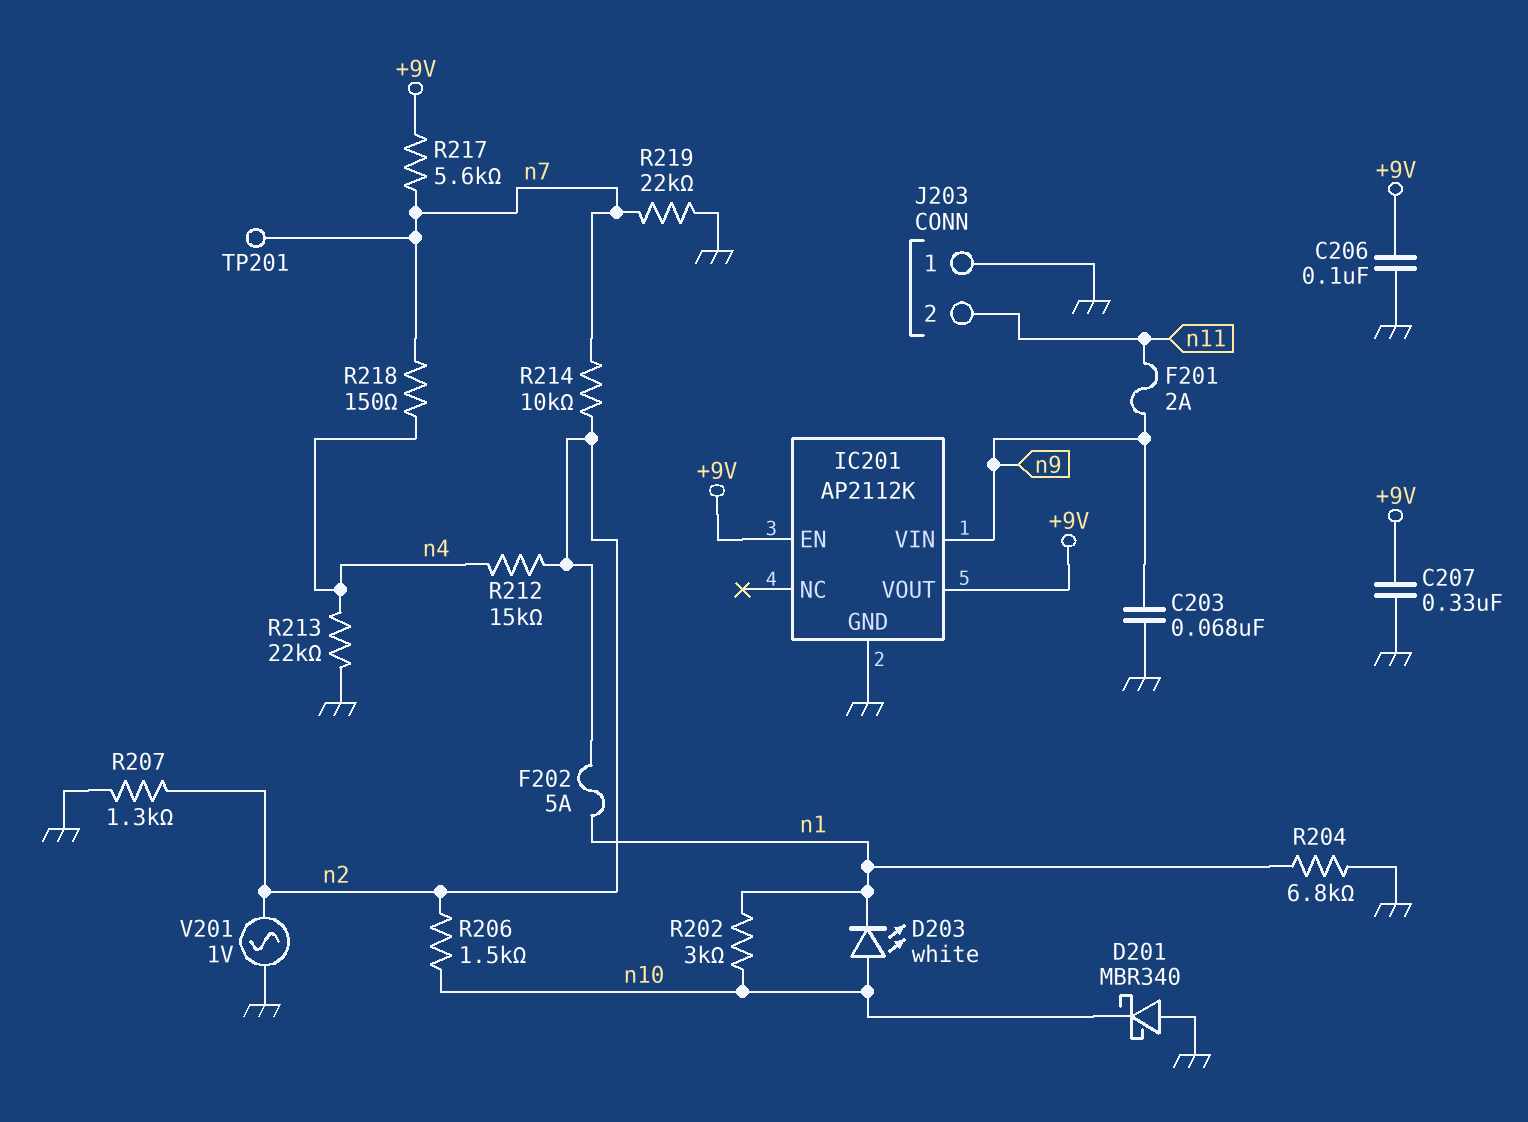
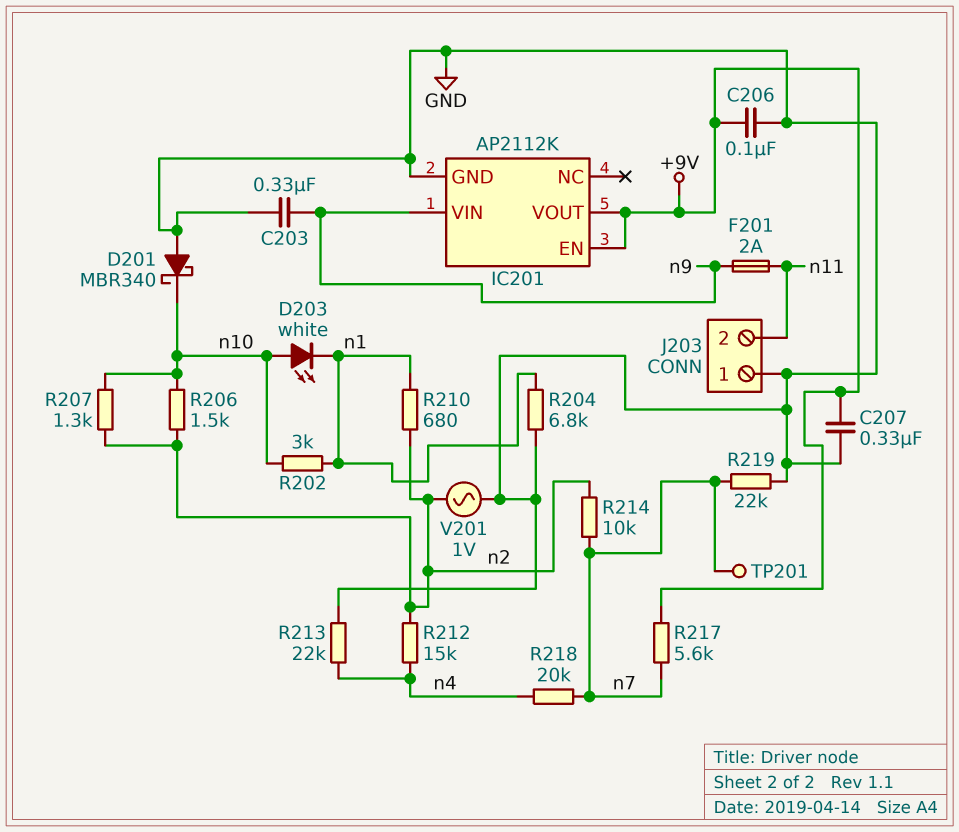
C203: 68nF (GND, n9) -> 330nF (GND, n9)
F202: 5A (n1, n2) -> none
R207: 1.3k (GND, n2) -> 1.3k (n2, n10)
R210: none -> 680 (n1, n2)
R218: 150 (n4, n7) -> 20k (n4, n7)

